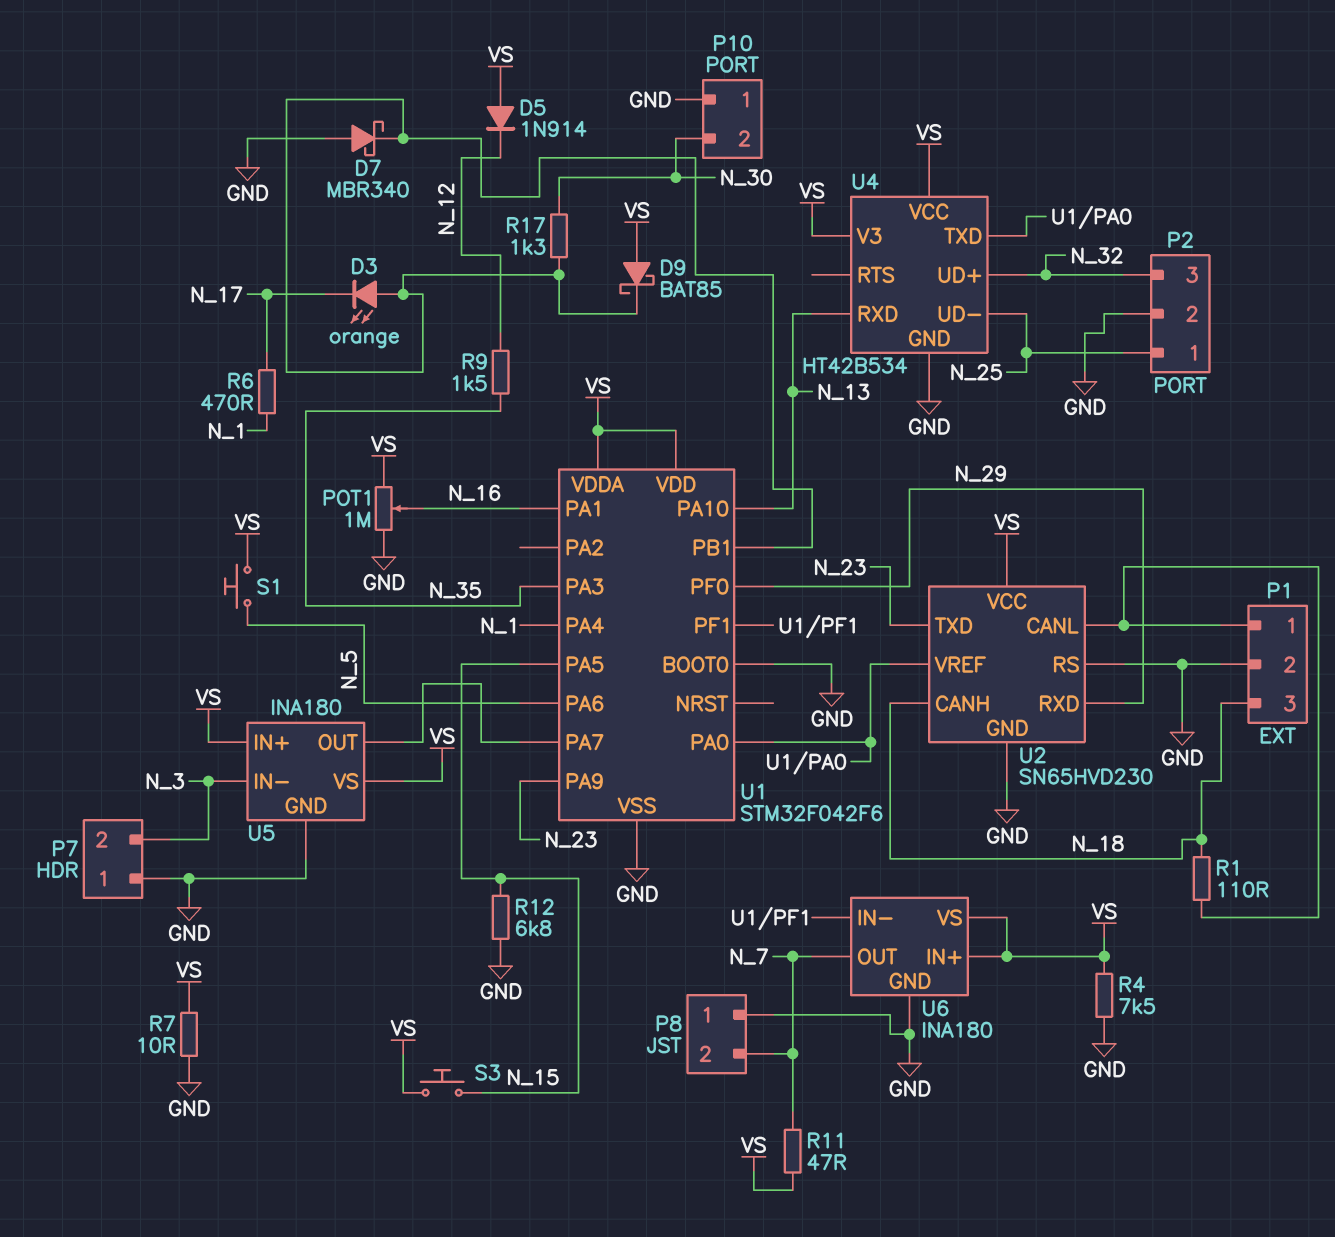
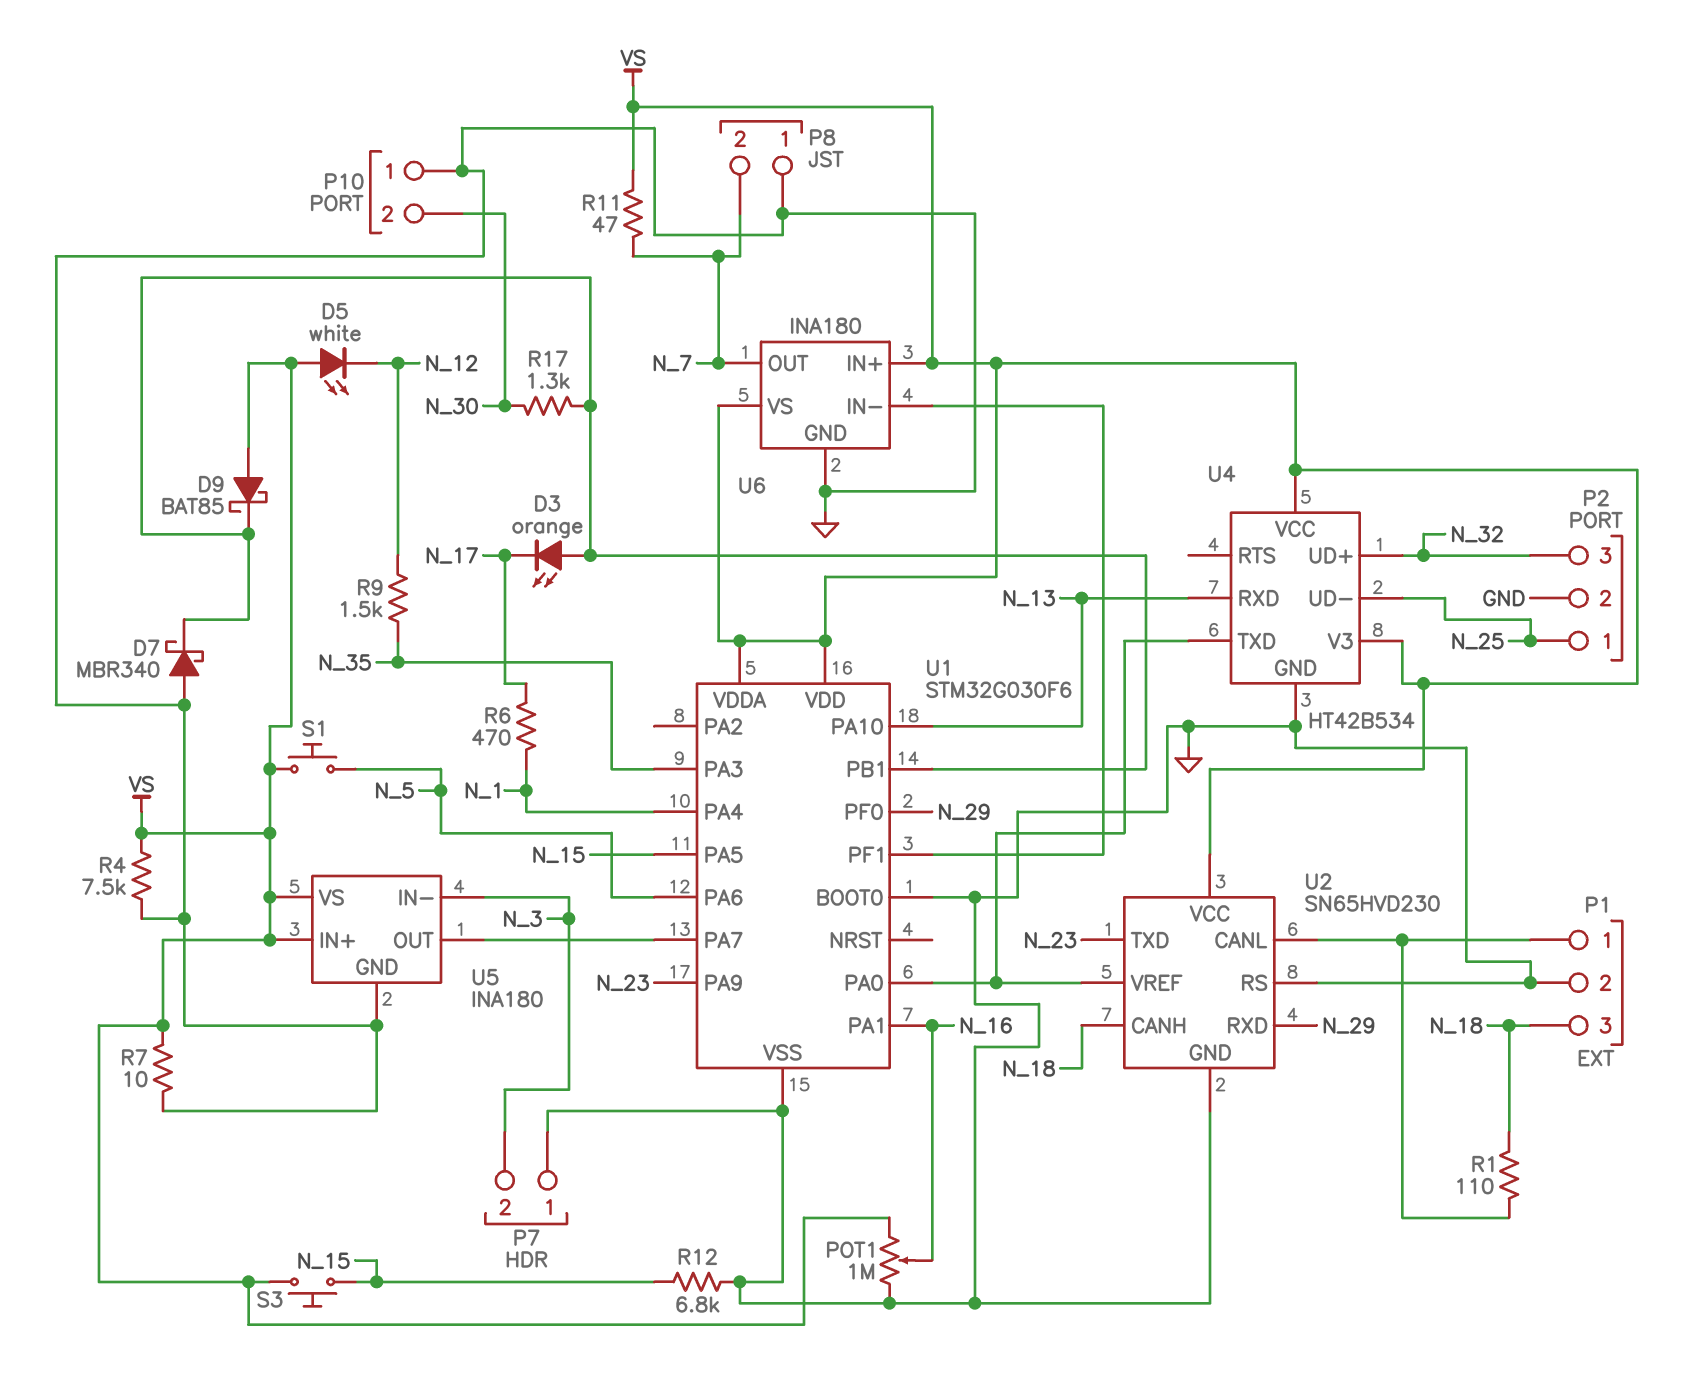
D5: diode 1N914 (A VS, K N_12) -> LED white (A VS, K N_12)
U1: STM32F042F6 -> STM32G030F6

